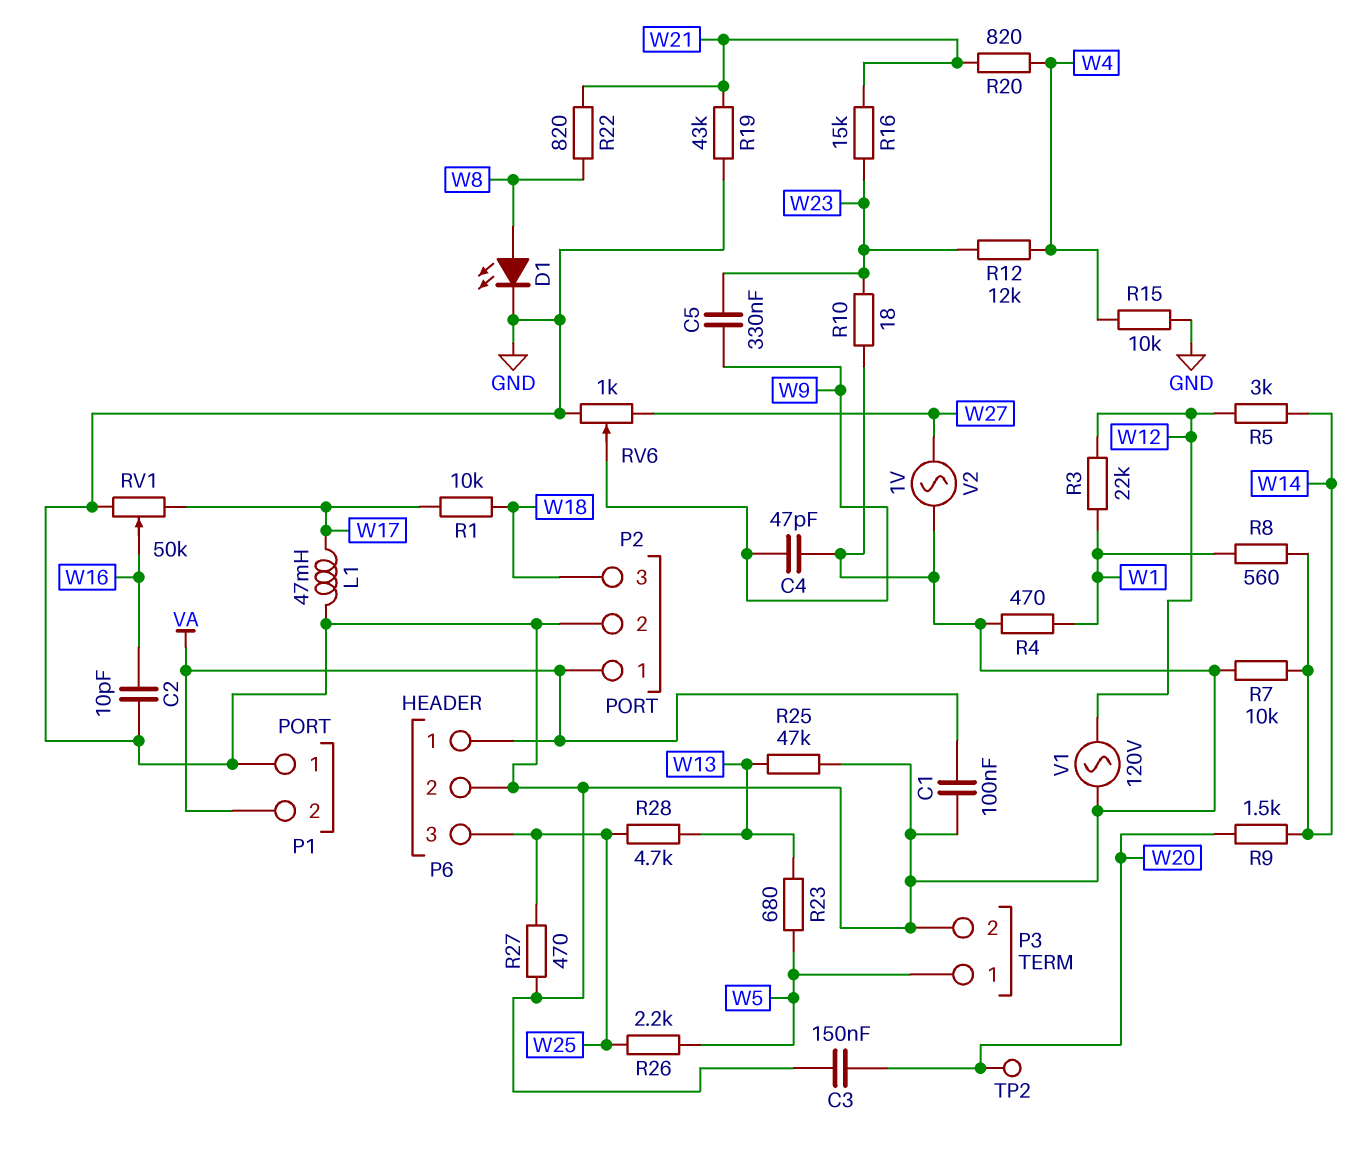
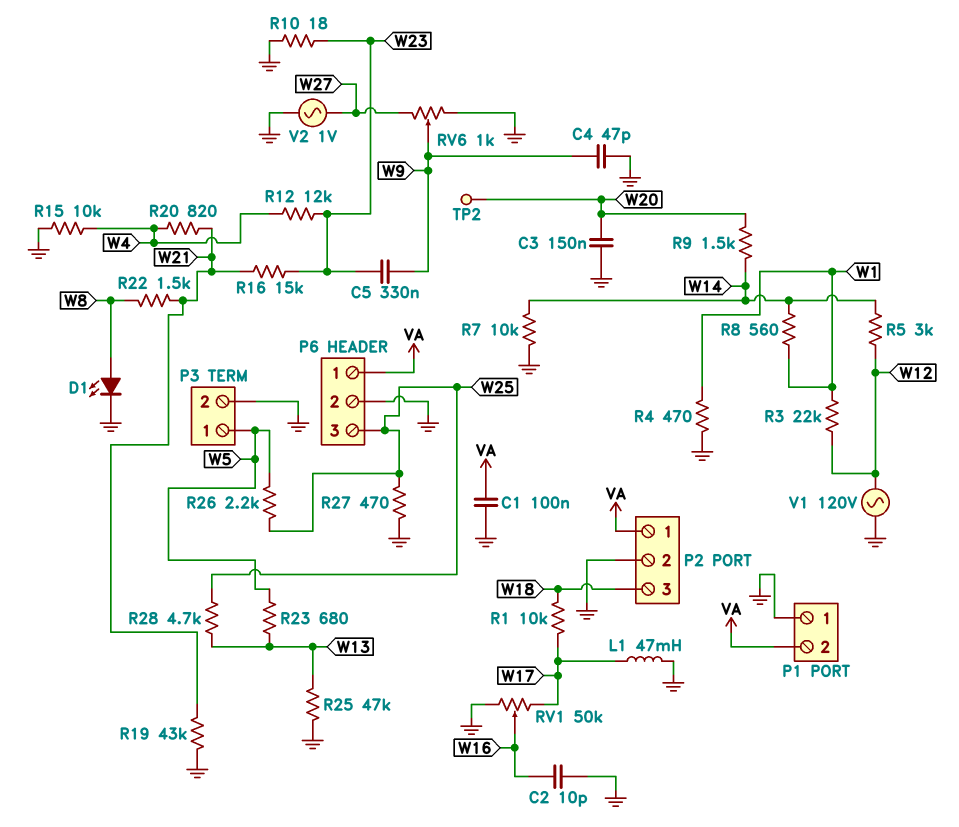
R22: 820 (W8, W21) -> 1.5k (W8, W21)

